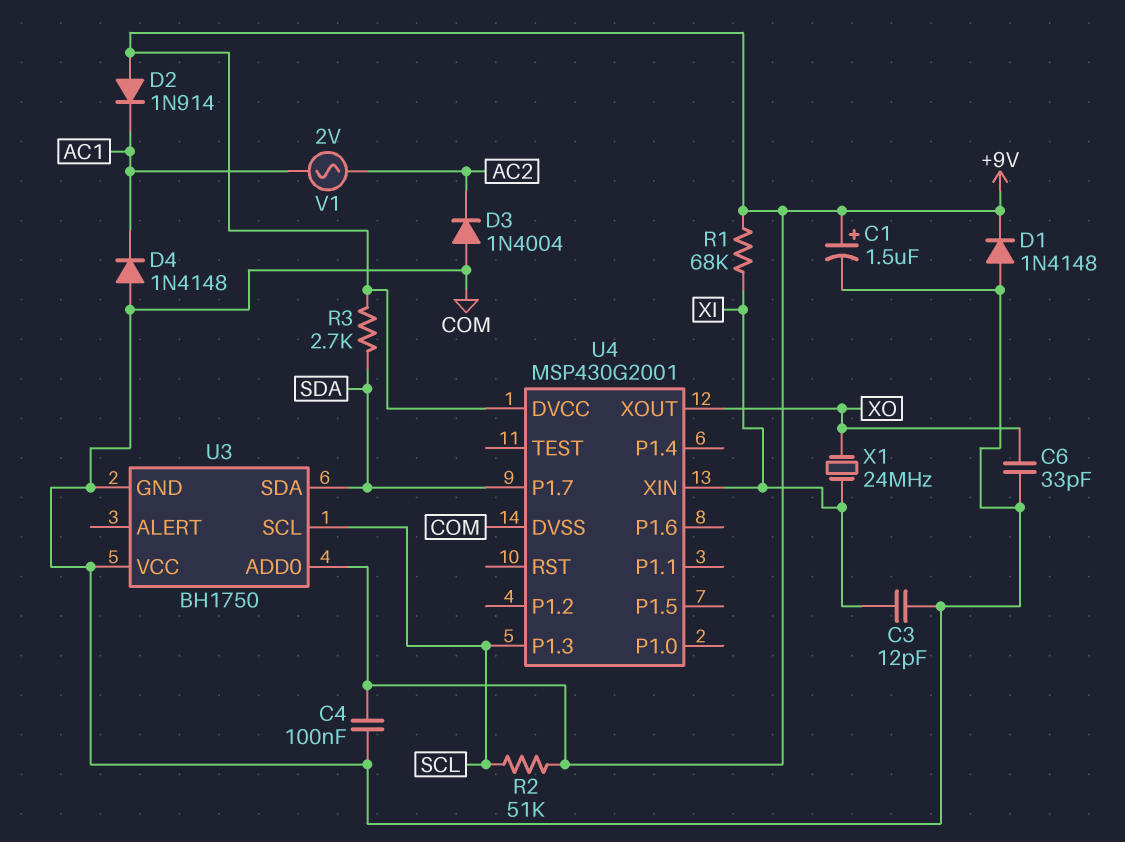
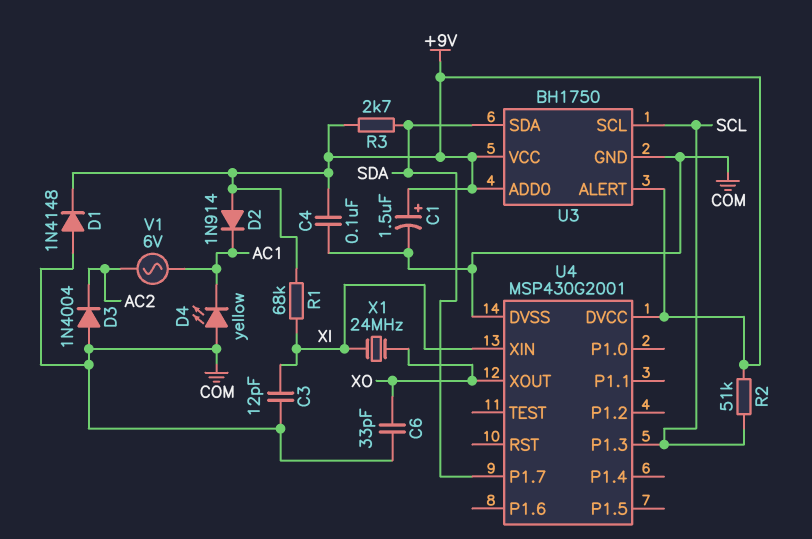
D4: diode 1N4148 (A COM, K AC1) -> LED yellow (A COM, K AC1)
U3 pin ALERT: none -> +9V
U3 pin VCC: COM -> +9V
V1: AC 2V (AC1, AC2) -> AC 6V (AC1, AC2)

